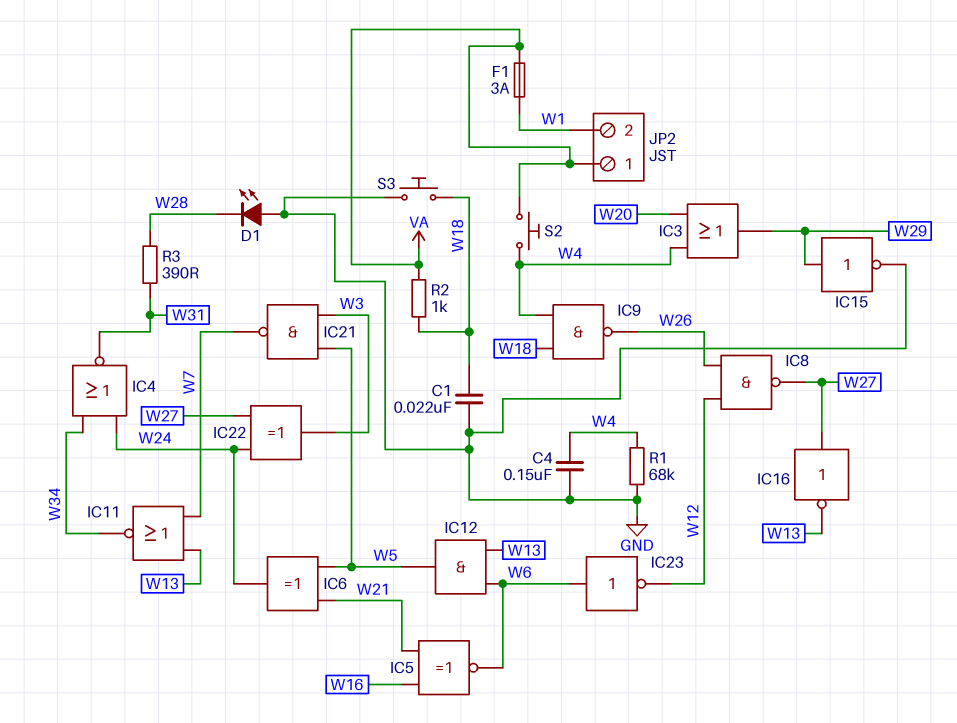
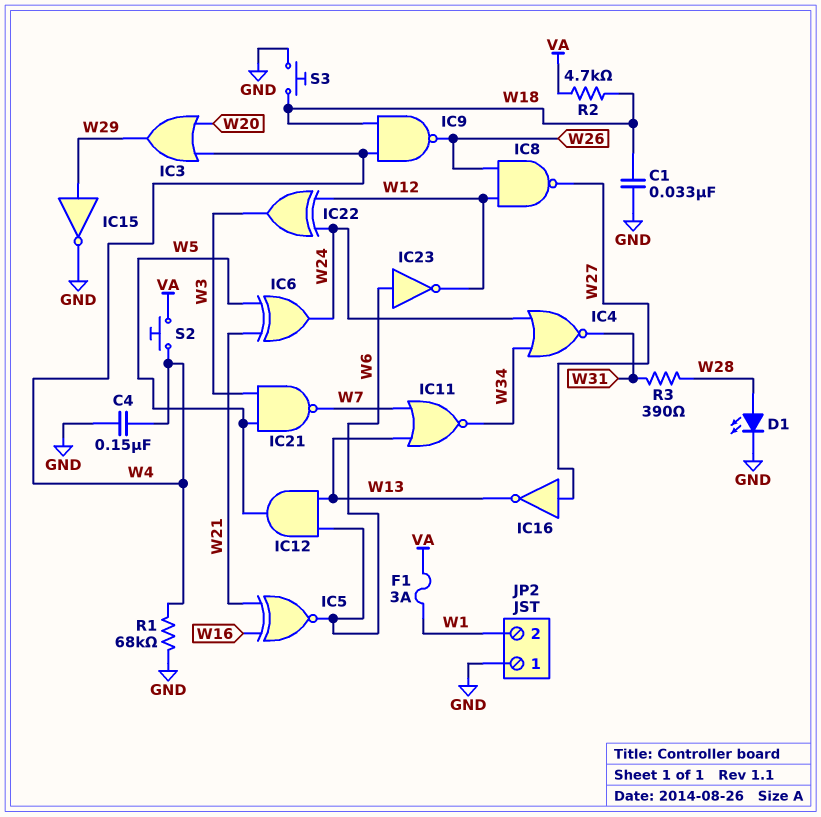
C1: 22nF (GND, W18) -> 33nF (GND, W18)
D1: LED (A GND, K W28) -> LED (A W28, K GND)
IC22: XOR (in W24, in W27, out W3) -> XOR (in W12, in W24, out W3)
JP2 pin 1: VA -> GND
R2: 1k (VA, W18) -> 4.7k (VA, W18)

